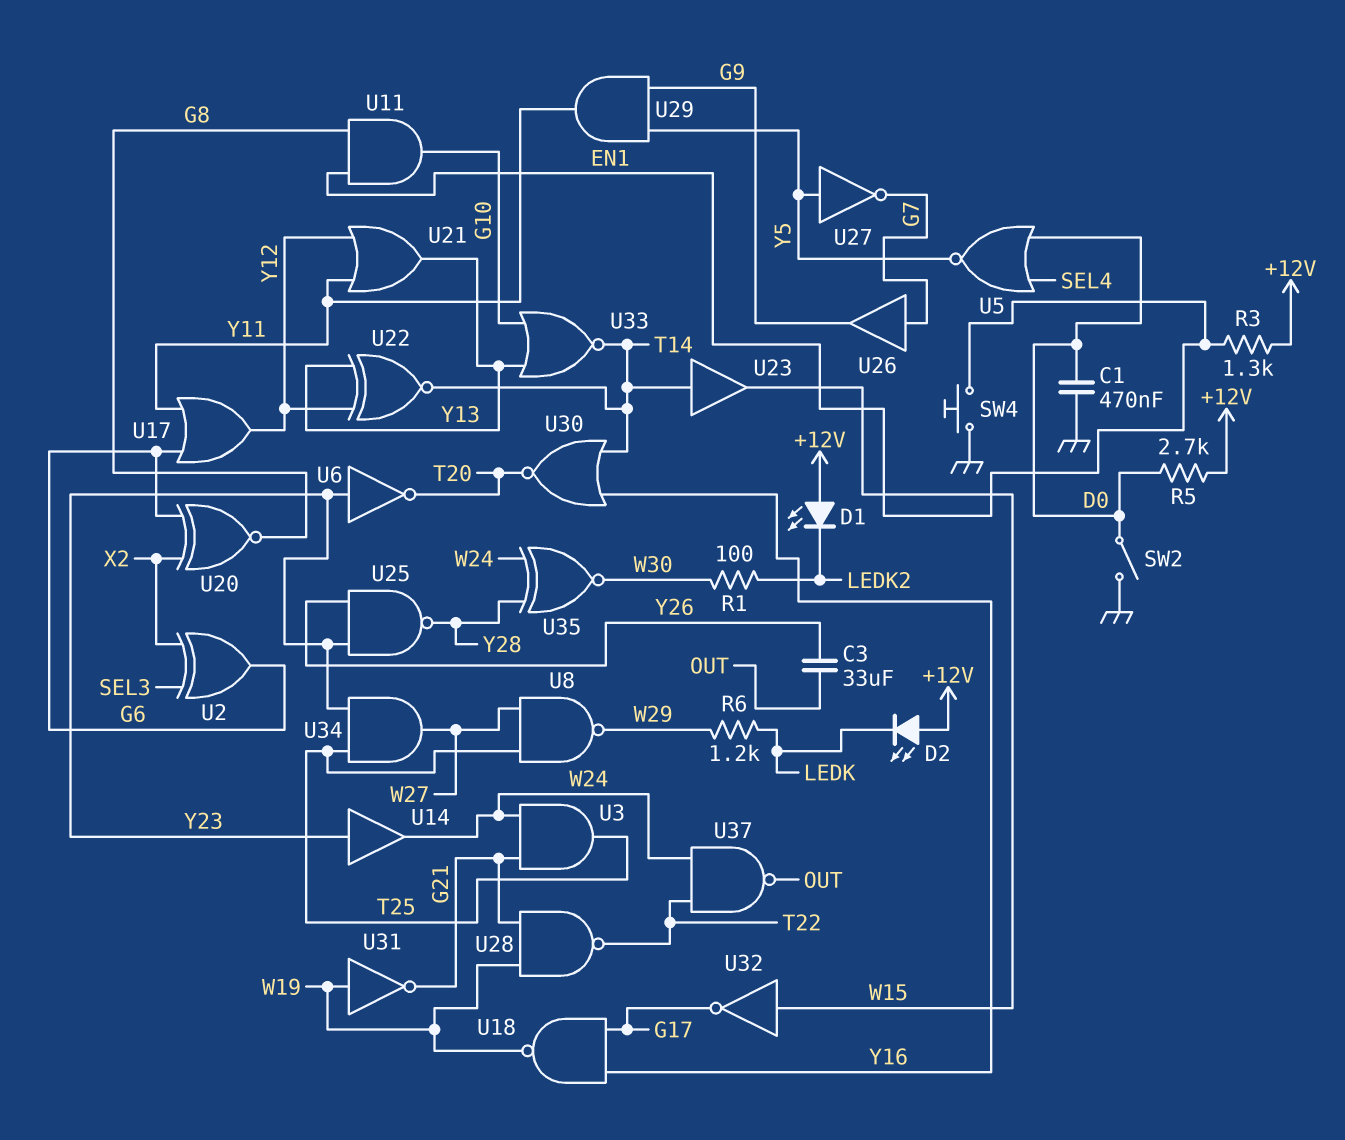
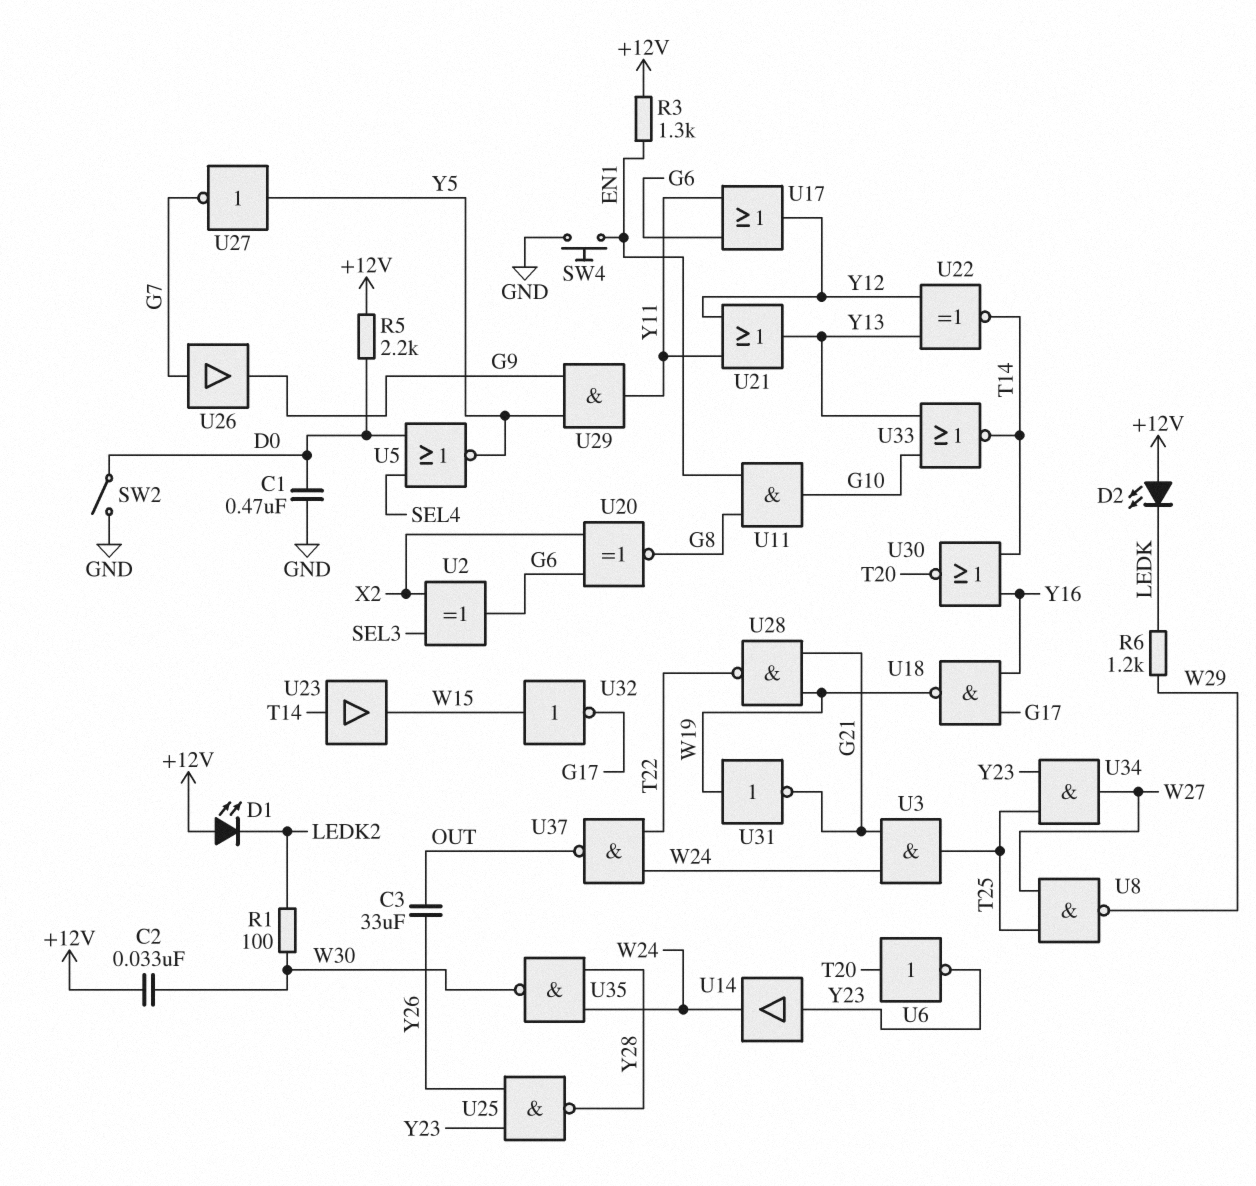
C2: none -> 33nF (+12V, W30)
R5: 2.7k (+12V, D0) -> 2.2k (+12V, D0)
U6: NOT (in Y23, out T20) -> NOT (in T20, out Y23)
U35: XNOR (in W24, in Y28, out W30) -> NAND (in W24, in Y28, out W30)

